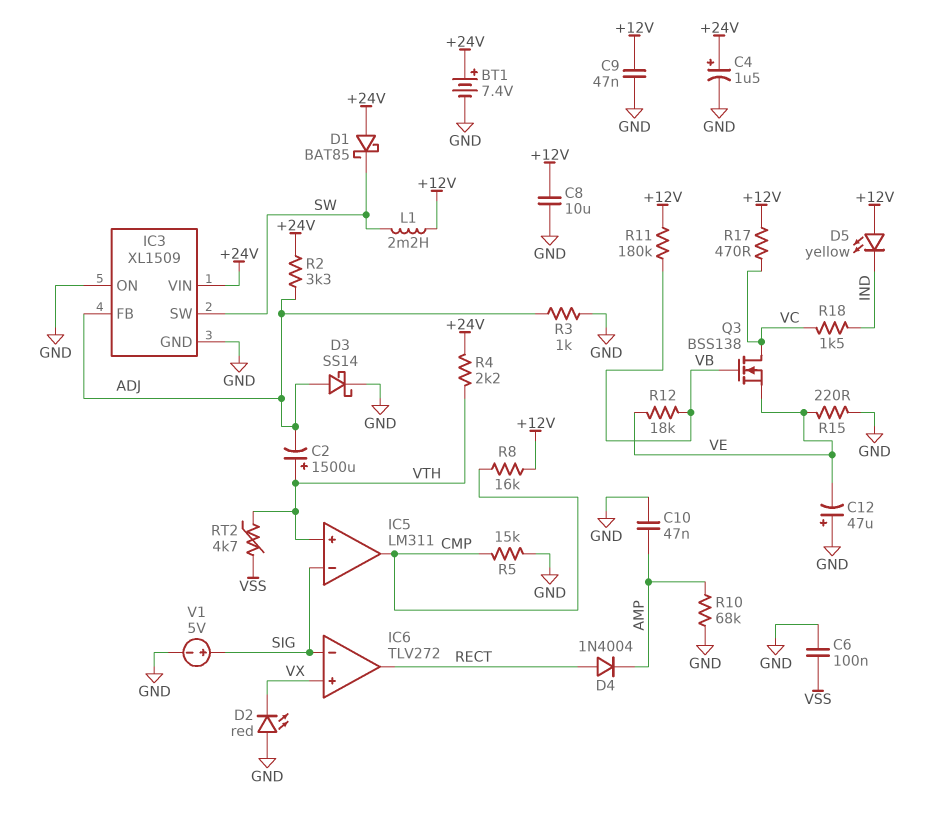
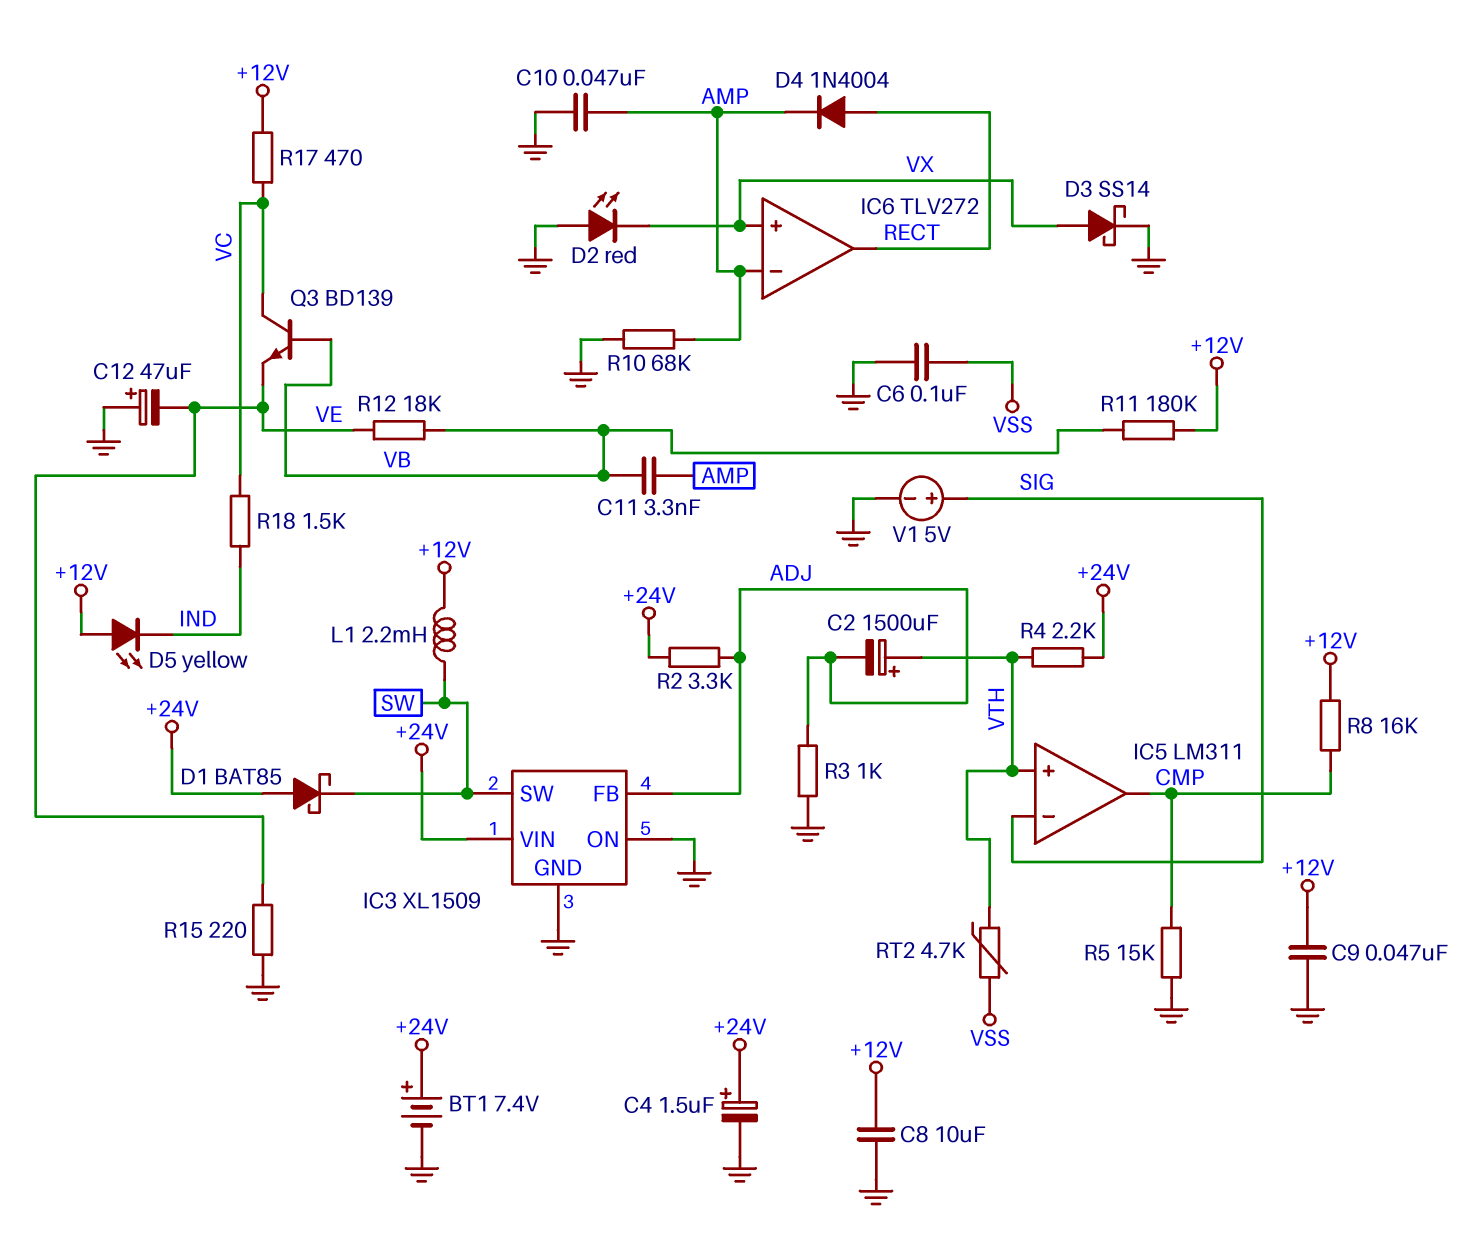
C11: none -> 3.3nF (AMP, VB)
D3: schottky SS14 (A ADJ, K GND) -> schottky SS14 (A VX, K GND)
IC6 pin in-: SIG -> AMP
Q3: NMOS BSS138 (G VB, D VC, S VE) -> NPN BD139 (B VB, C VC, E VE)

